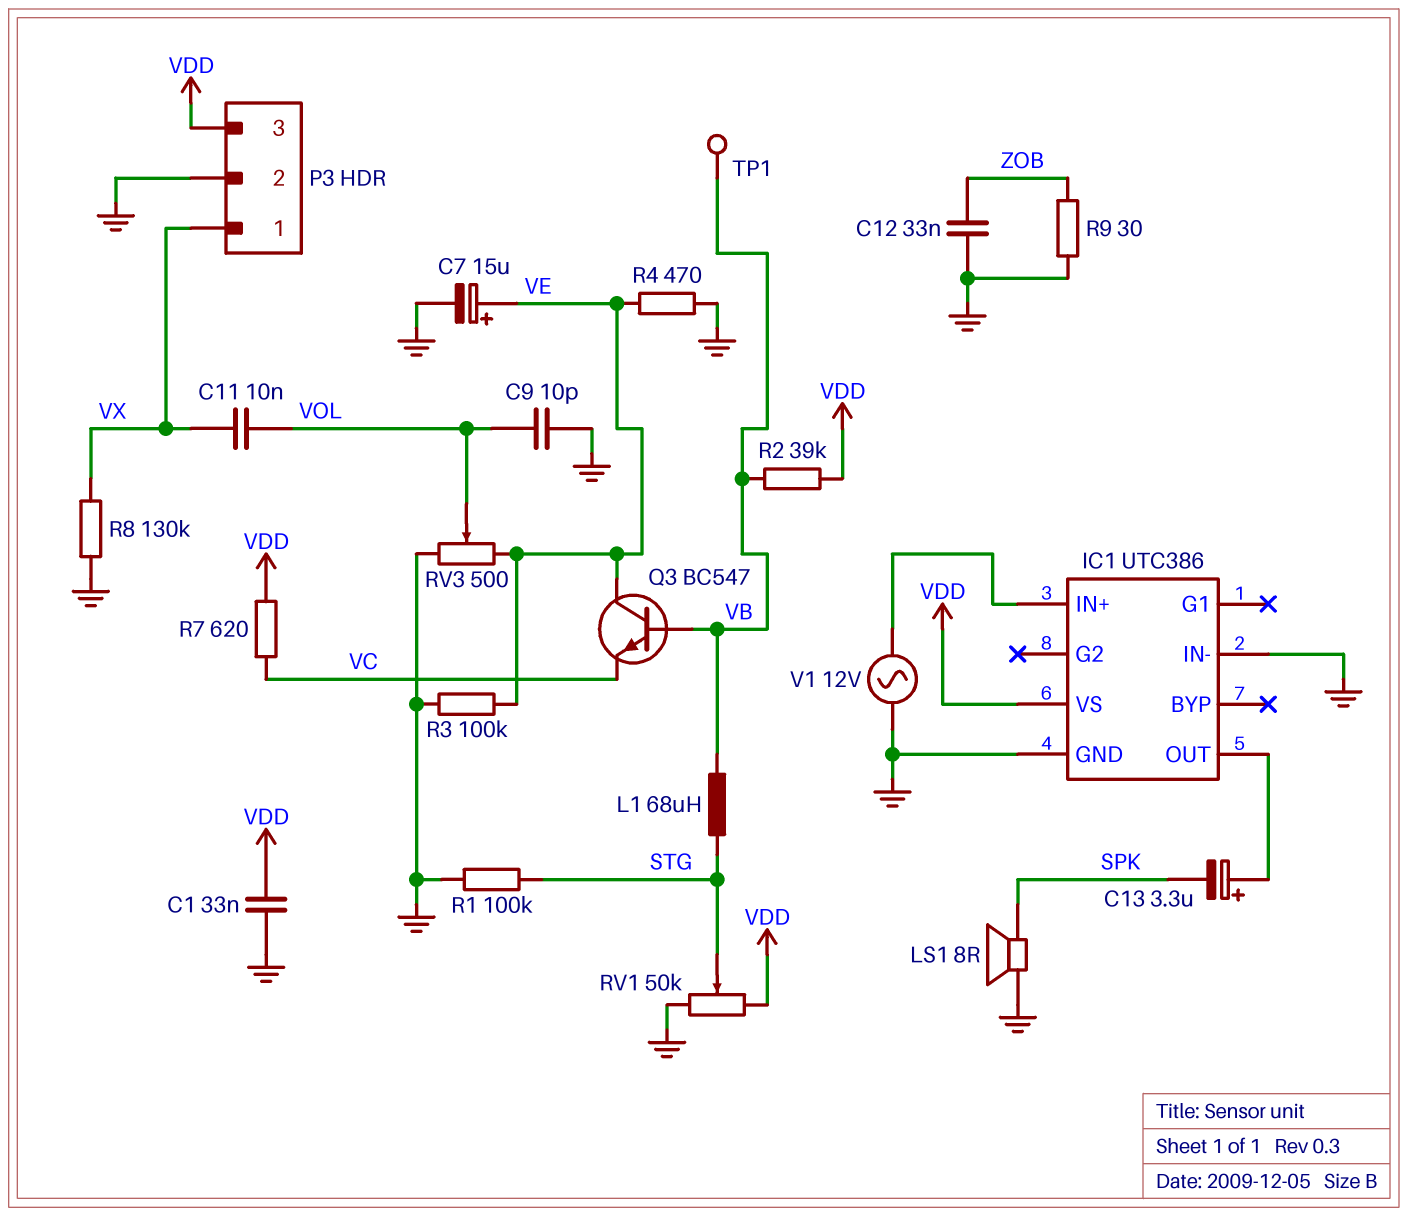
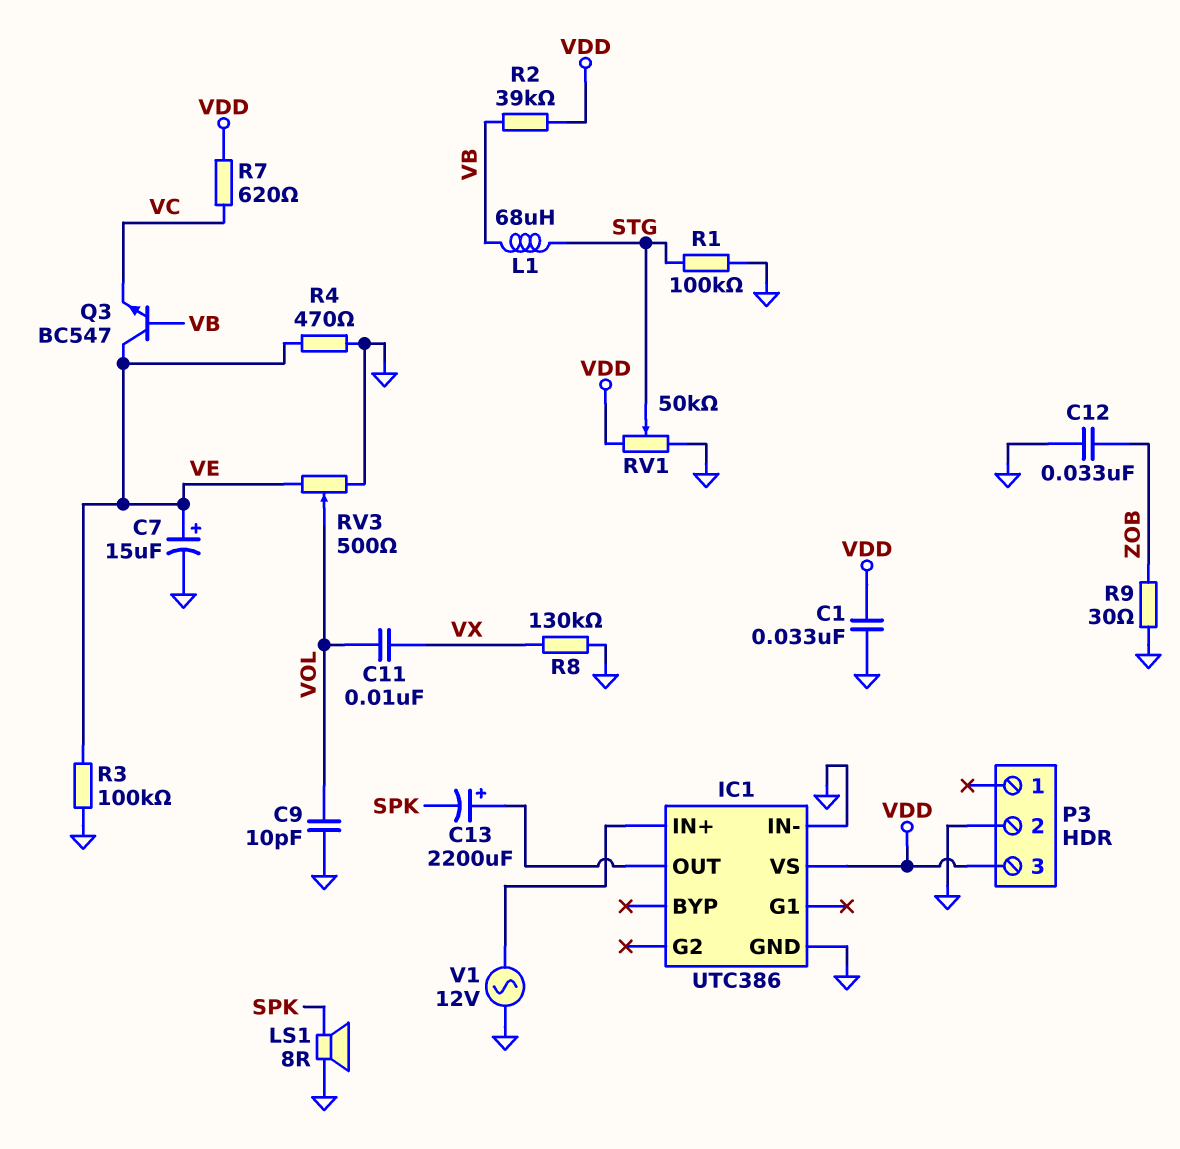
C13: 3.3uF (plus IC1/OUT, minus SPK) -> 2200uF (plus IC1/OUT, minus SPK)
P3 pin 1: VX -> none
TP1: test point (VB) -> none

